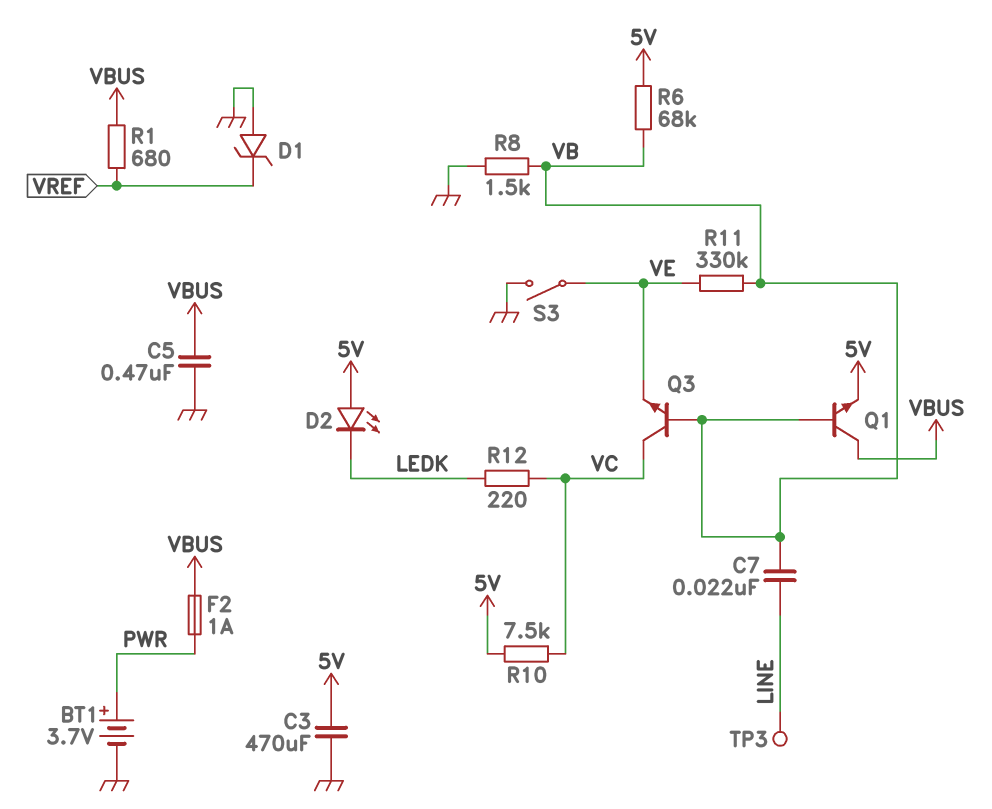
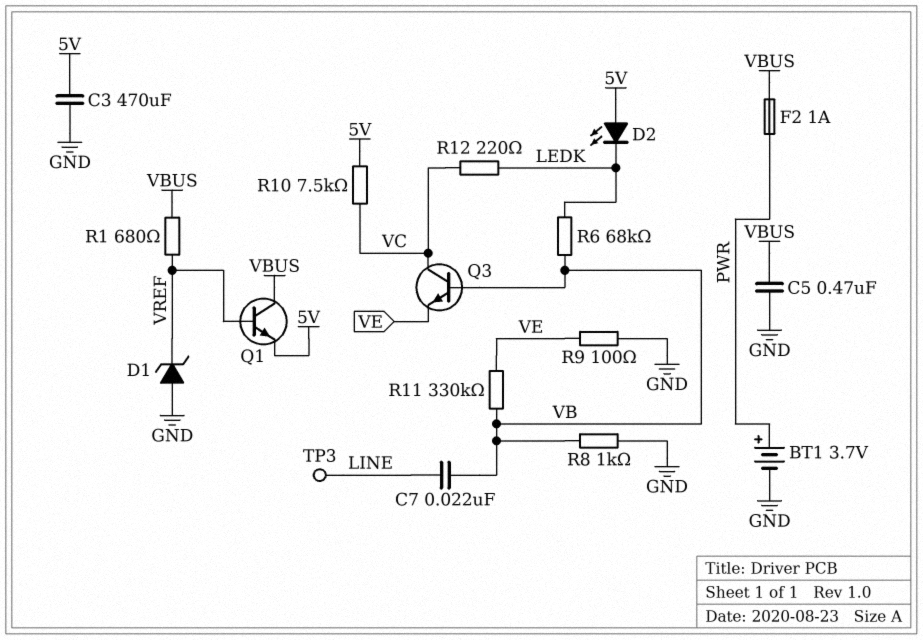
Q1: NPN (B VB, C VBUS, E 5V) -> NPN (B VREF, C VBUS, E 5V)
R6: 68k (5V, VB) -> 68k (LEDK, VB)
R8: 1.5k (GND, VB) -> 1k (GND, VB)
R9: none -> 100 (GND, VE)
S3: switch (GND, VE) -> none

